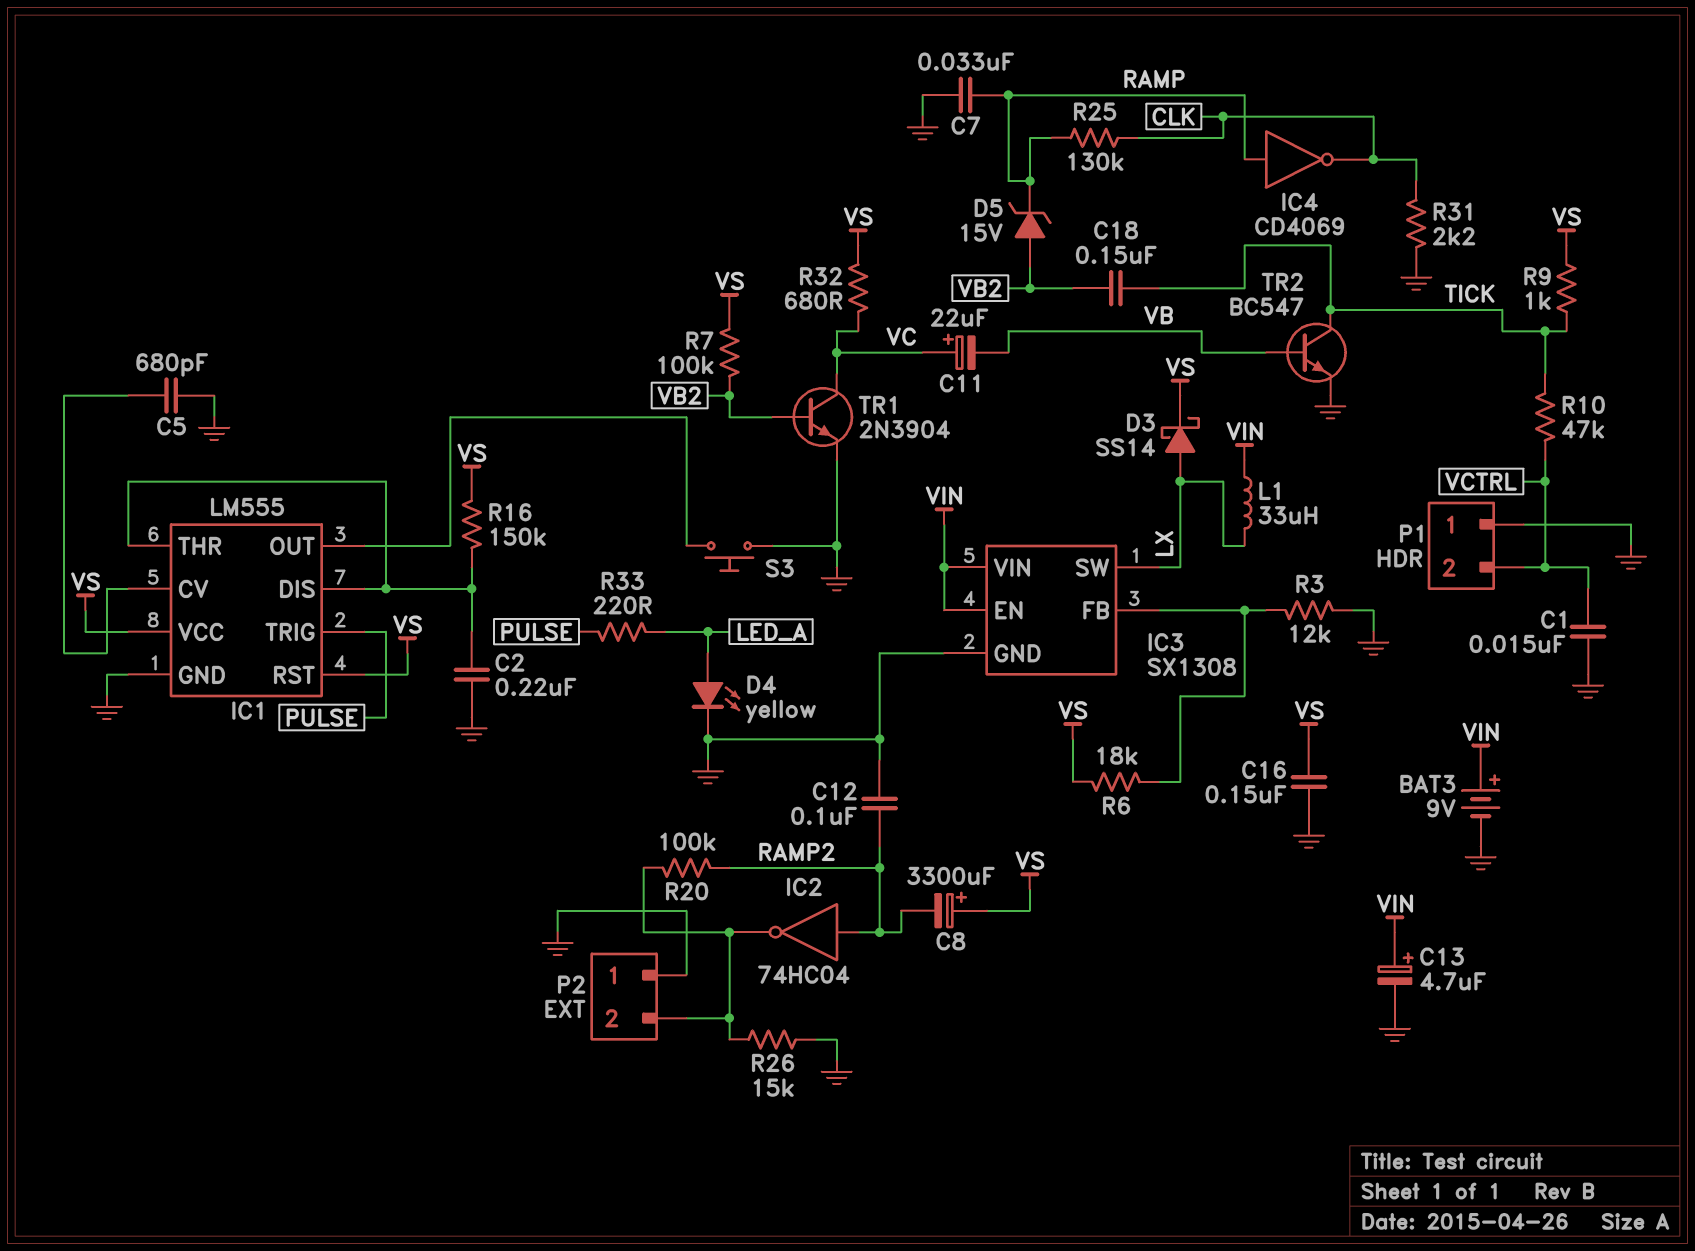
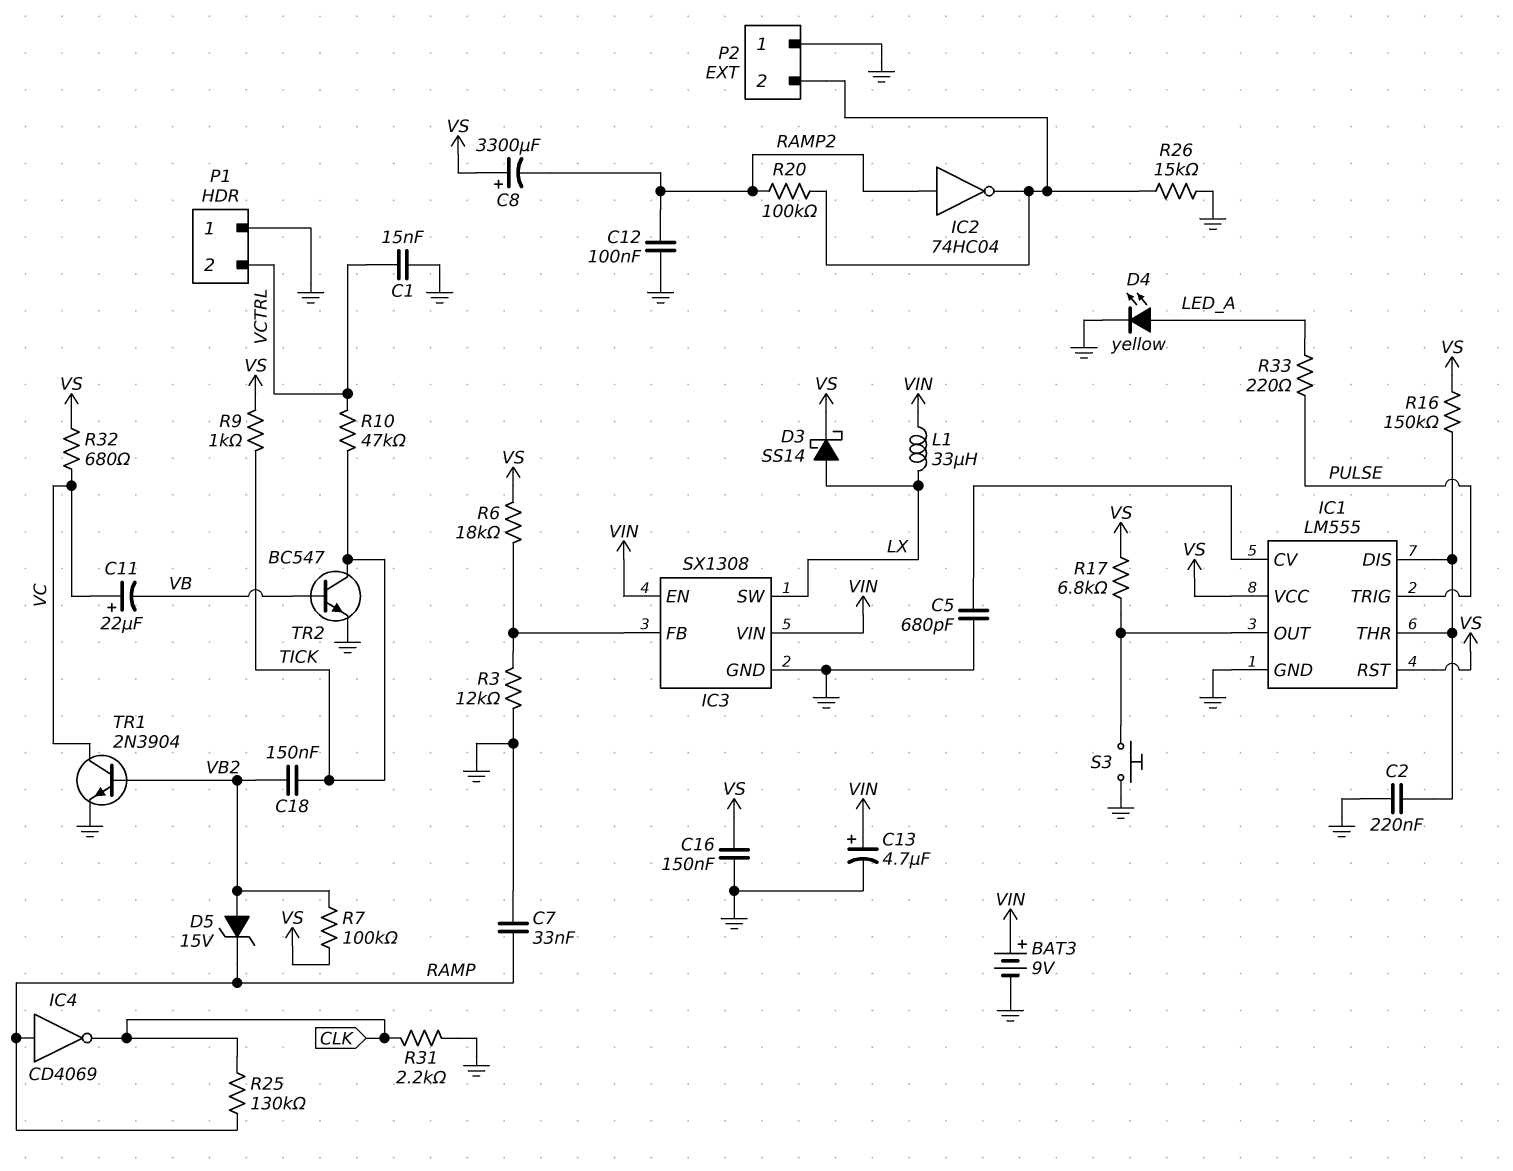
R17: none -> 6.8k (IC1/OUT, VS)

